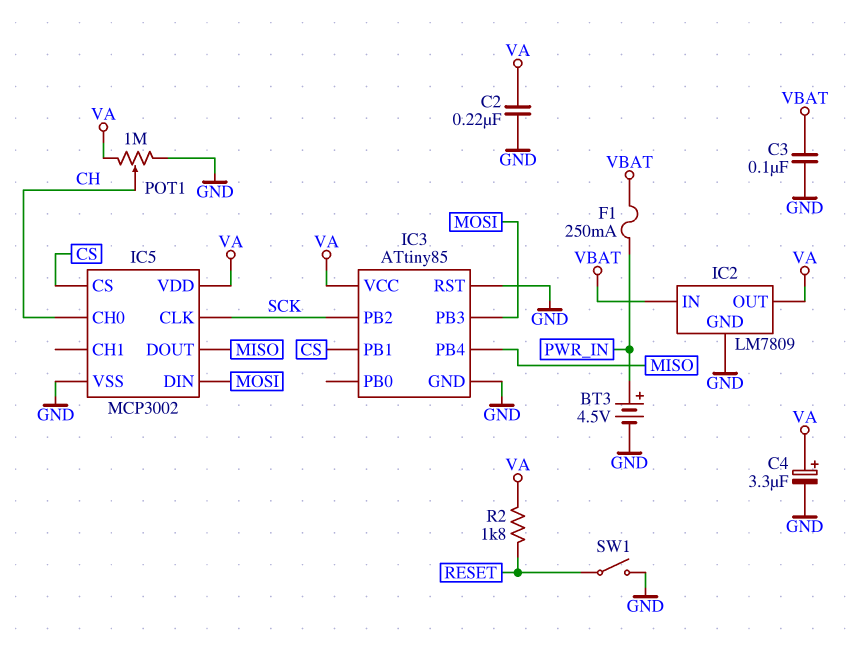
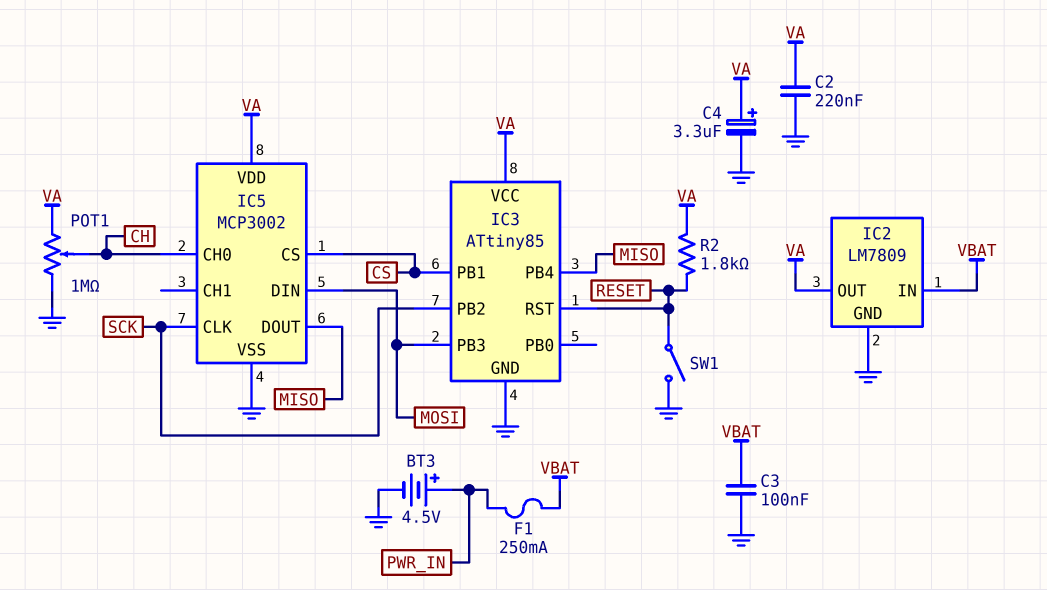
IC3 pin RST: GND -> RESET

